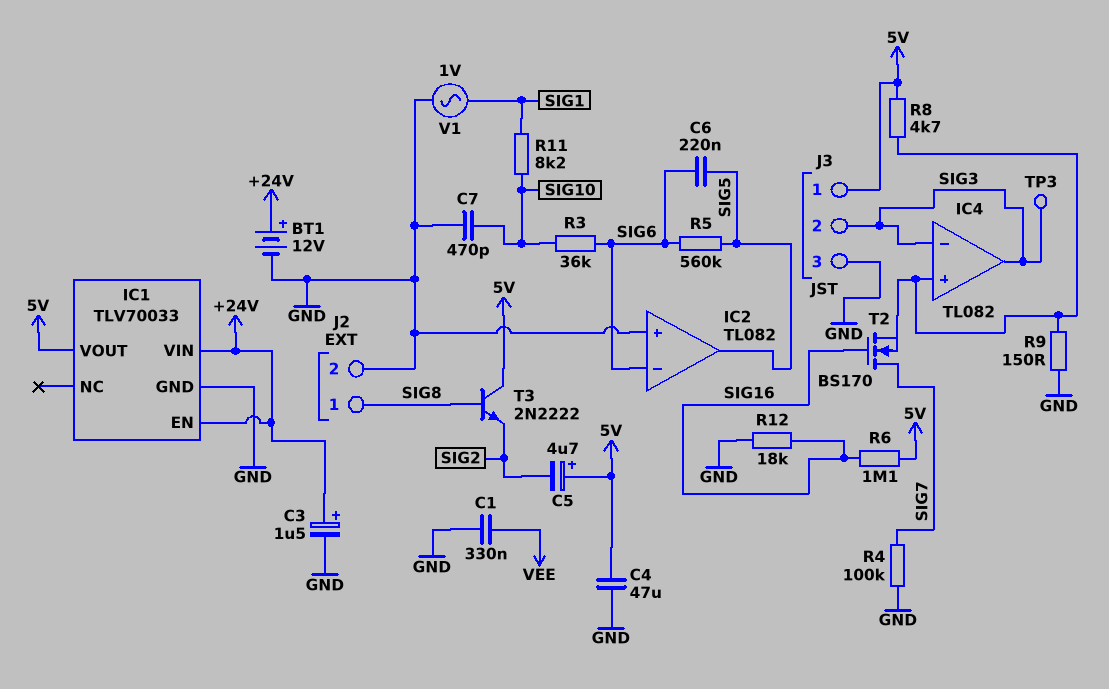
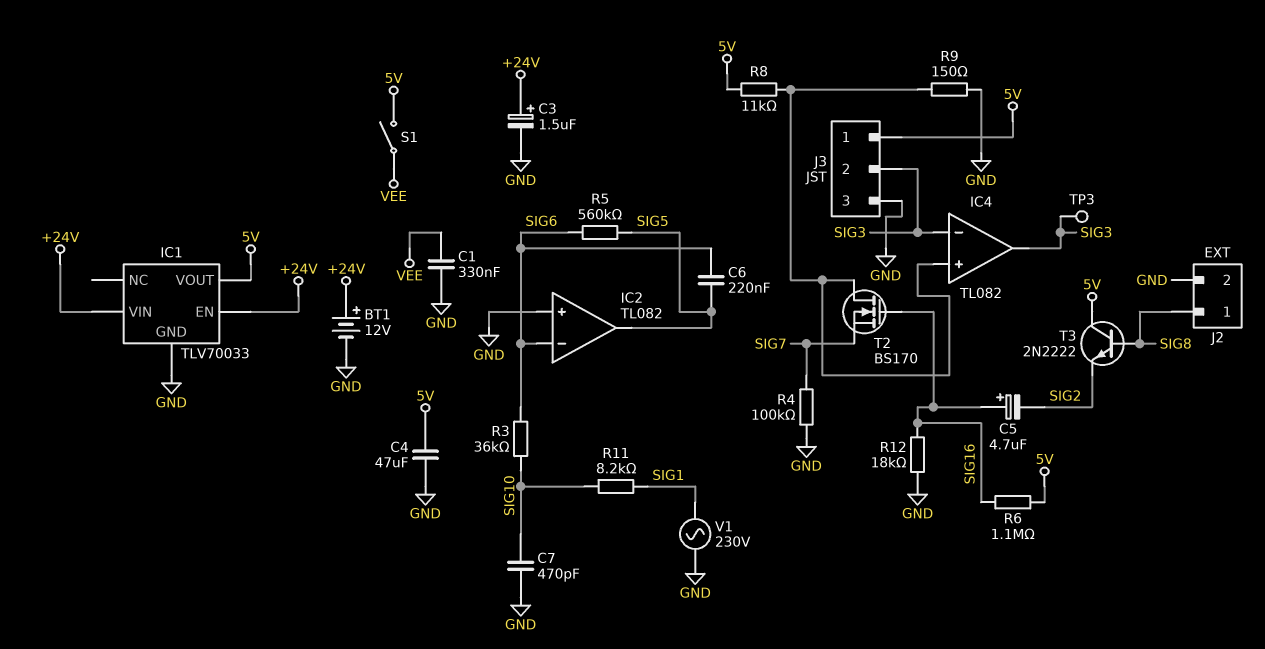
C5: 4.7uF (plus 5V, minus SIG2) -> 4.7uF (plus SIG16, minus SIG2)
R8: 4.7k (5V, IC4/in+) -> 11k (5V, IC4/in+)
S1: none -> switch (5V, VEE)
T2: NMOS BS170 (G SIG16, D SIG7, S IC4/in+) -> NMOS BS170 (G SIG16, D IC4/in+, S SIG7)
V1: AC 1V (GND, SIG1) -> AC 230V (GND, SIG1)

